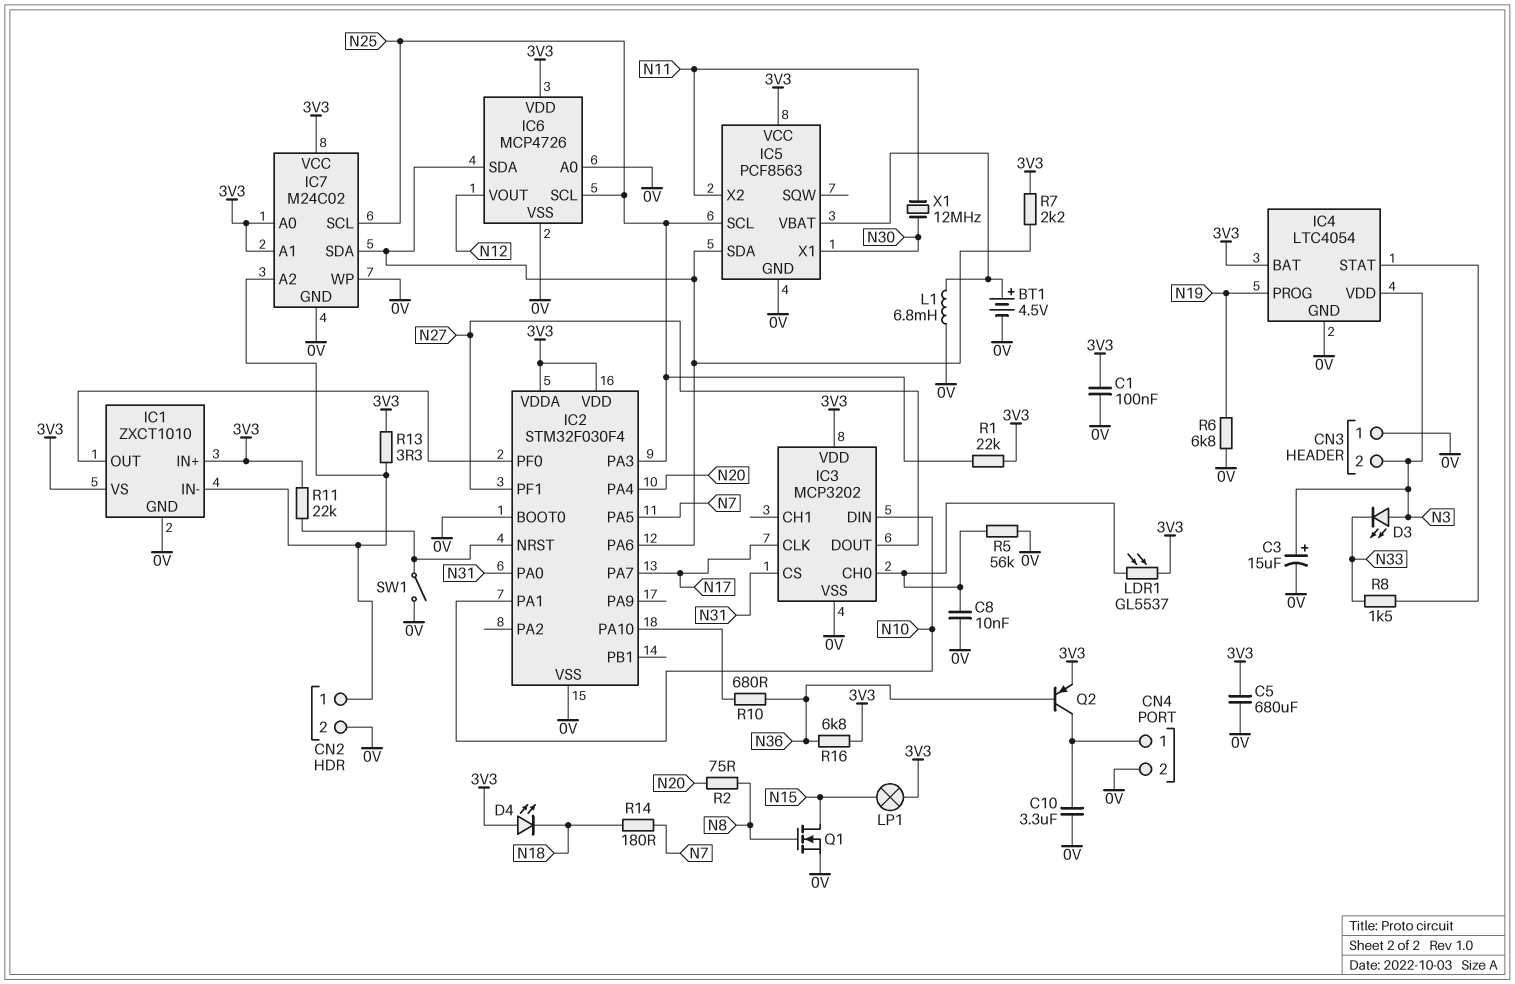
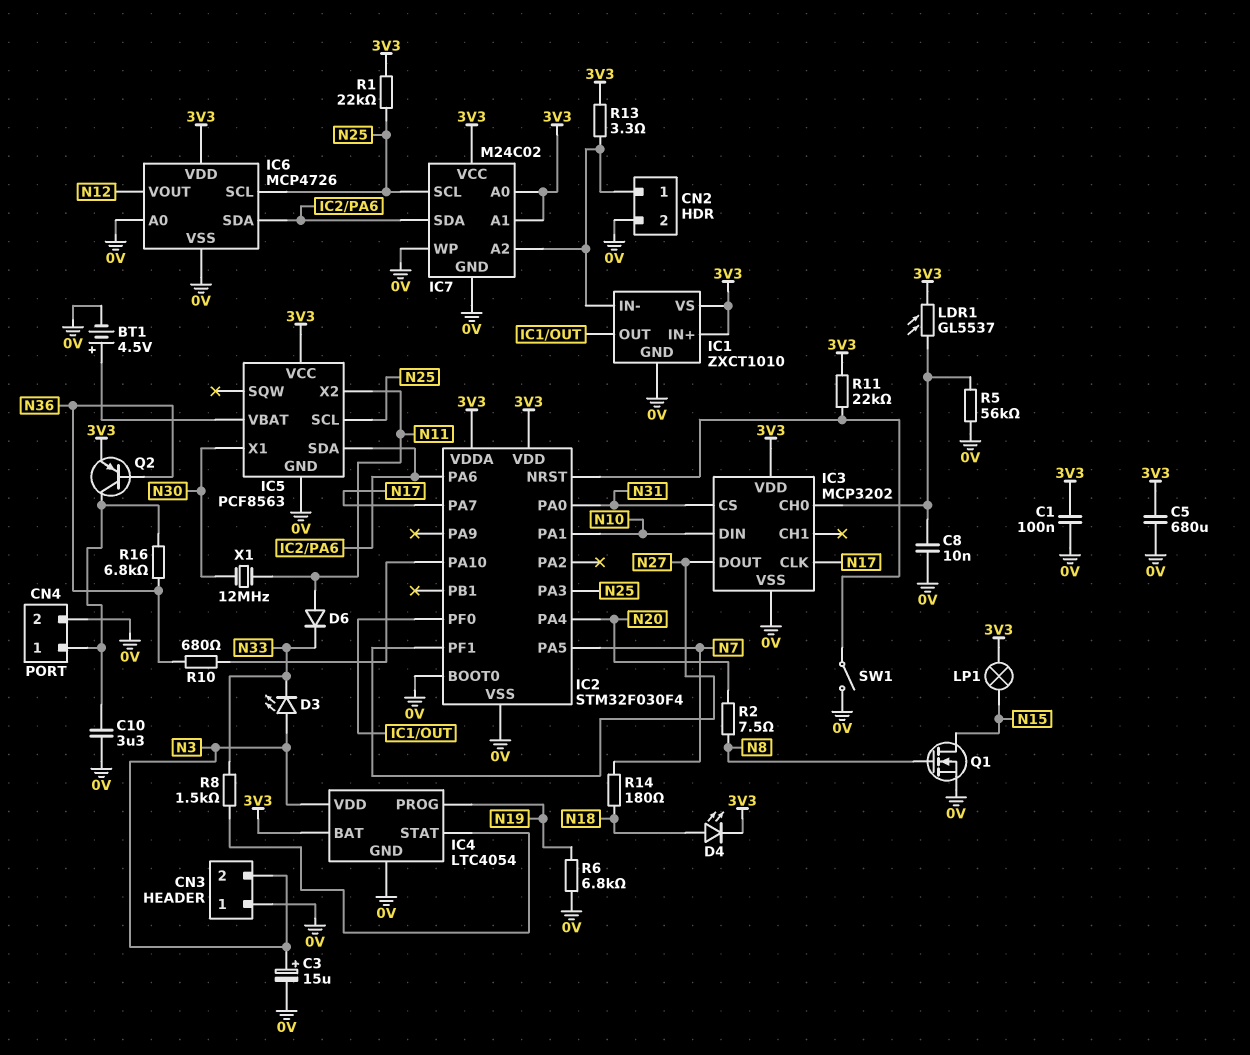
D4: LED (A 3V3, K N18) -> LED (A N18, K 3V3)
D6: none -> diode (A N11, K N33)
L1: 6.8mH (0V, IC5/VBAT) -> none
R2: 75 (N8, N20) -> 7.5 (N8, N20)
R7: 2.2k (3V3, IC2/PA6) -> none
R16: 6.8k (3V3, N36) -> 6.8k (CN4/1, N36)

